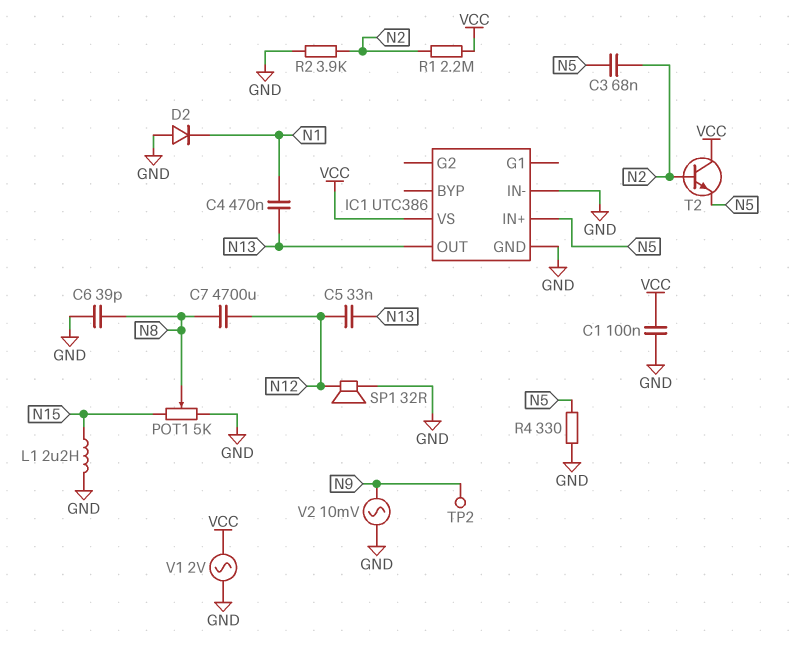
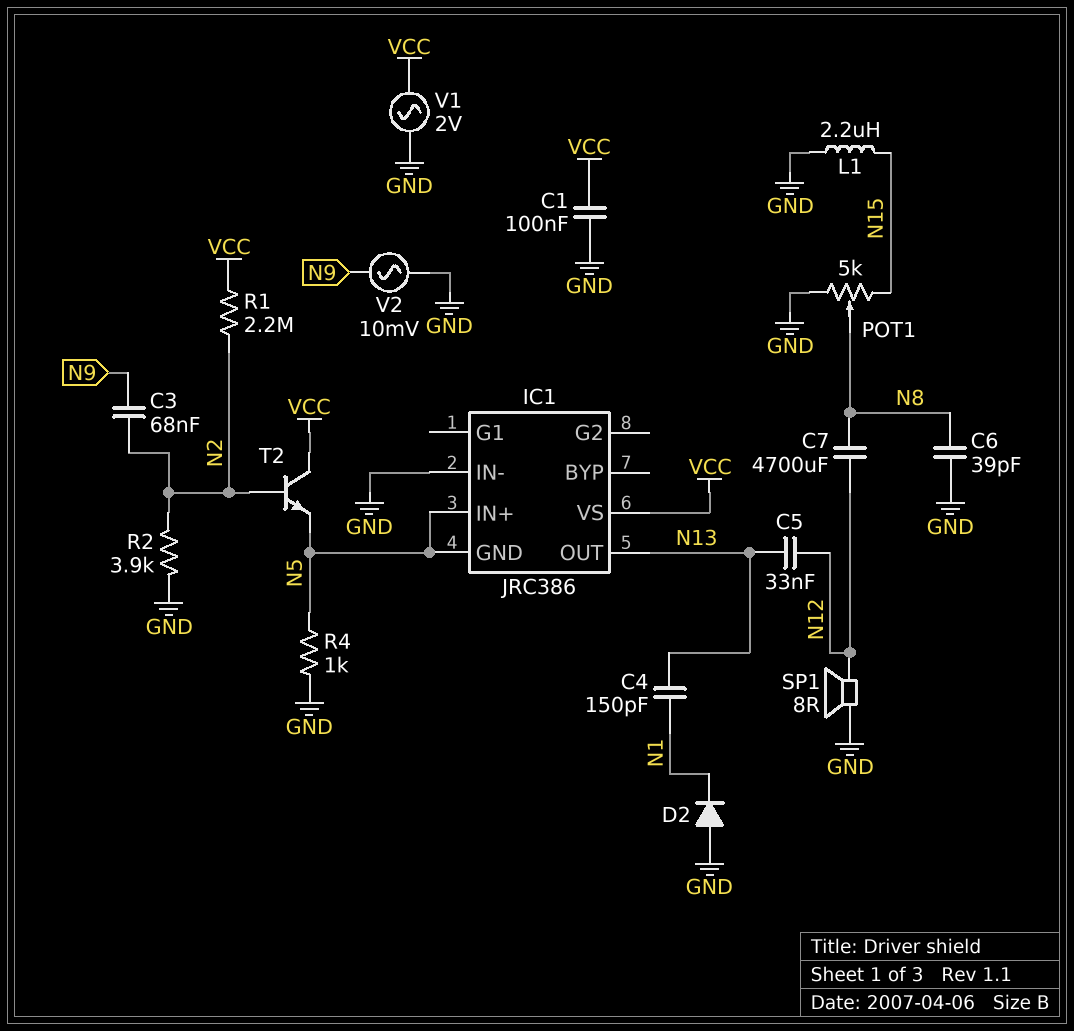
C3: 68nF (N2, N5) -> 68nF (N2, N9)
C4: 470nF (N1, N13) -> 150pF (N1, N13)
IC1: UTC386 -> JRC386
IC1 pin GND: GND -> N5
R4: 330 (GND, N5) -> 1k (GND, N5)
SP1: speaker 32R (GND, N12) -> speaker 8R (GND, N12)
TP2: test point (N9) -> none

